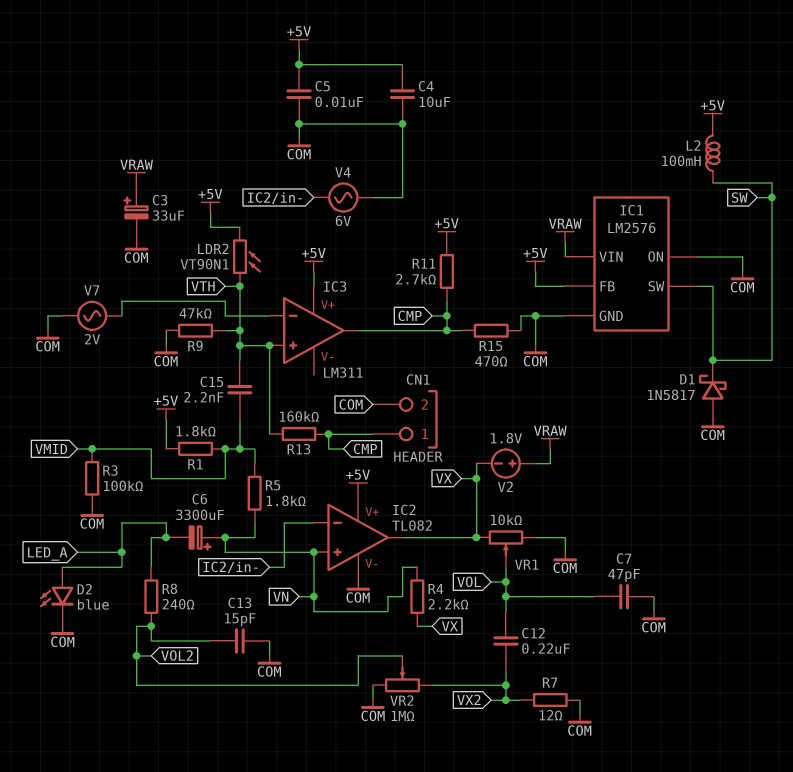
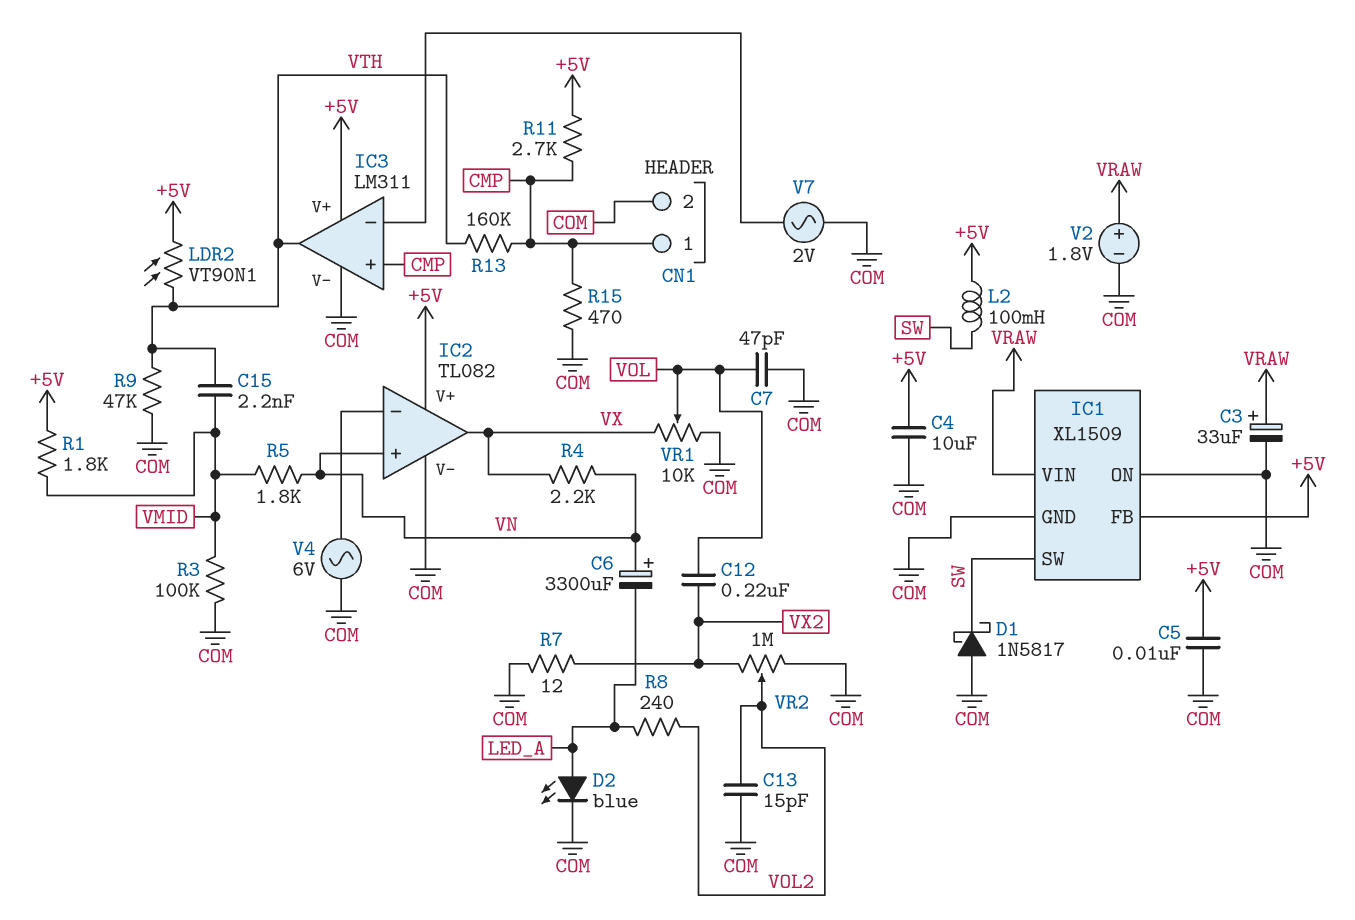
IC1: LM2576 -> XL1509
IC3 pin V-: none -> COM
IC3 pin in+: VTH -> CMP
IC3 pin out: CMP -> VTH
V2: 1.8V (plus VRAW, minus VX) -> 1.8V (plus VRAW, minus COM)

